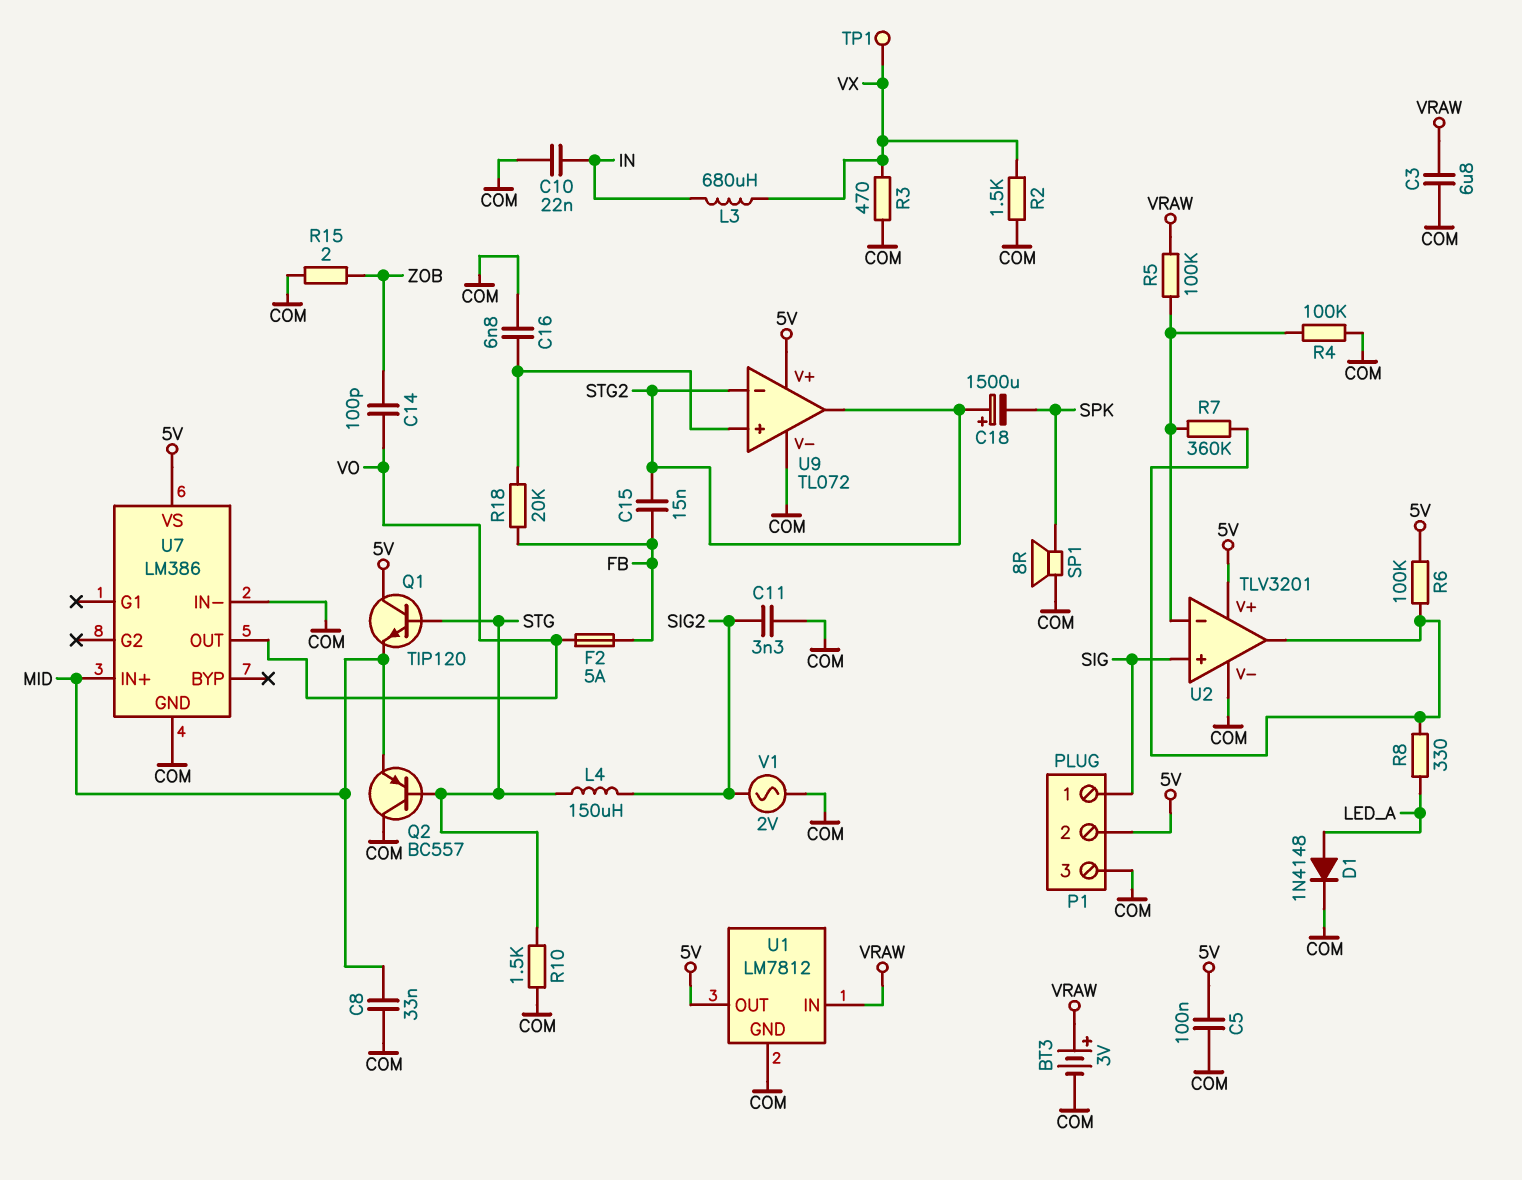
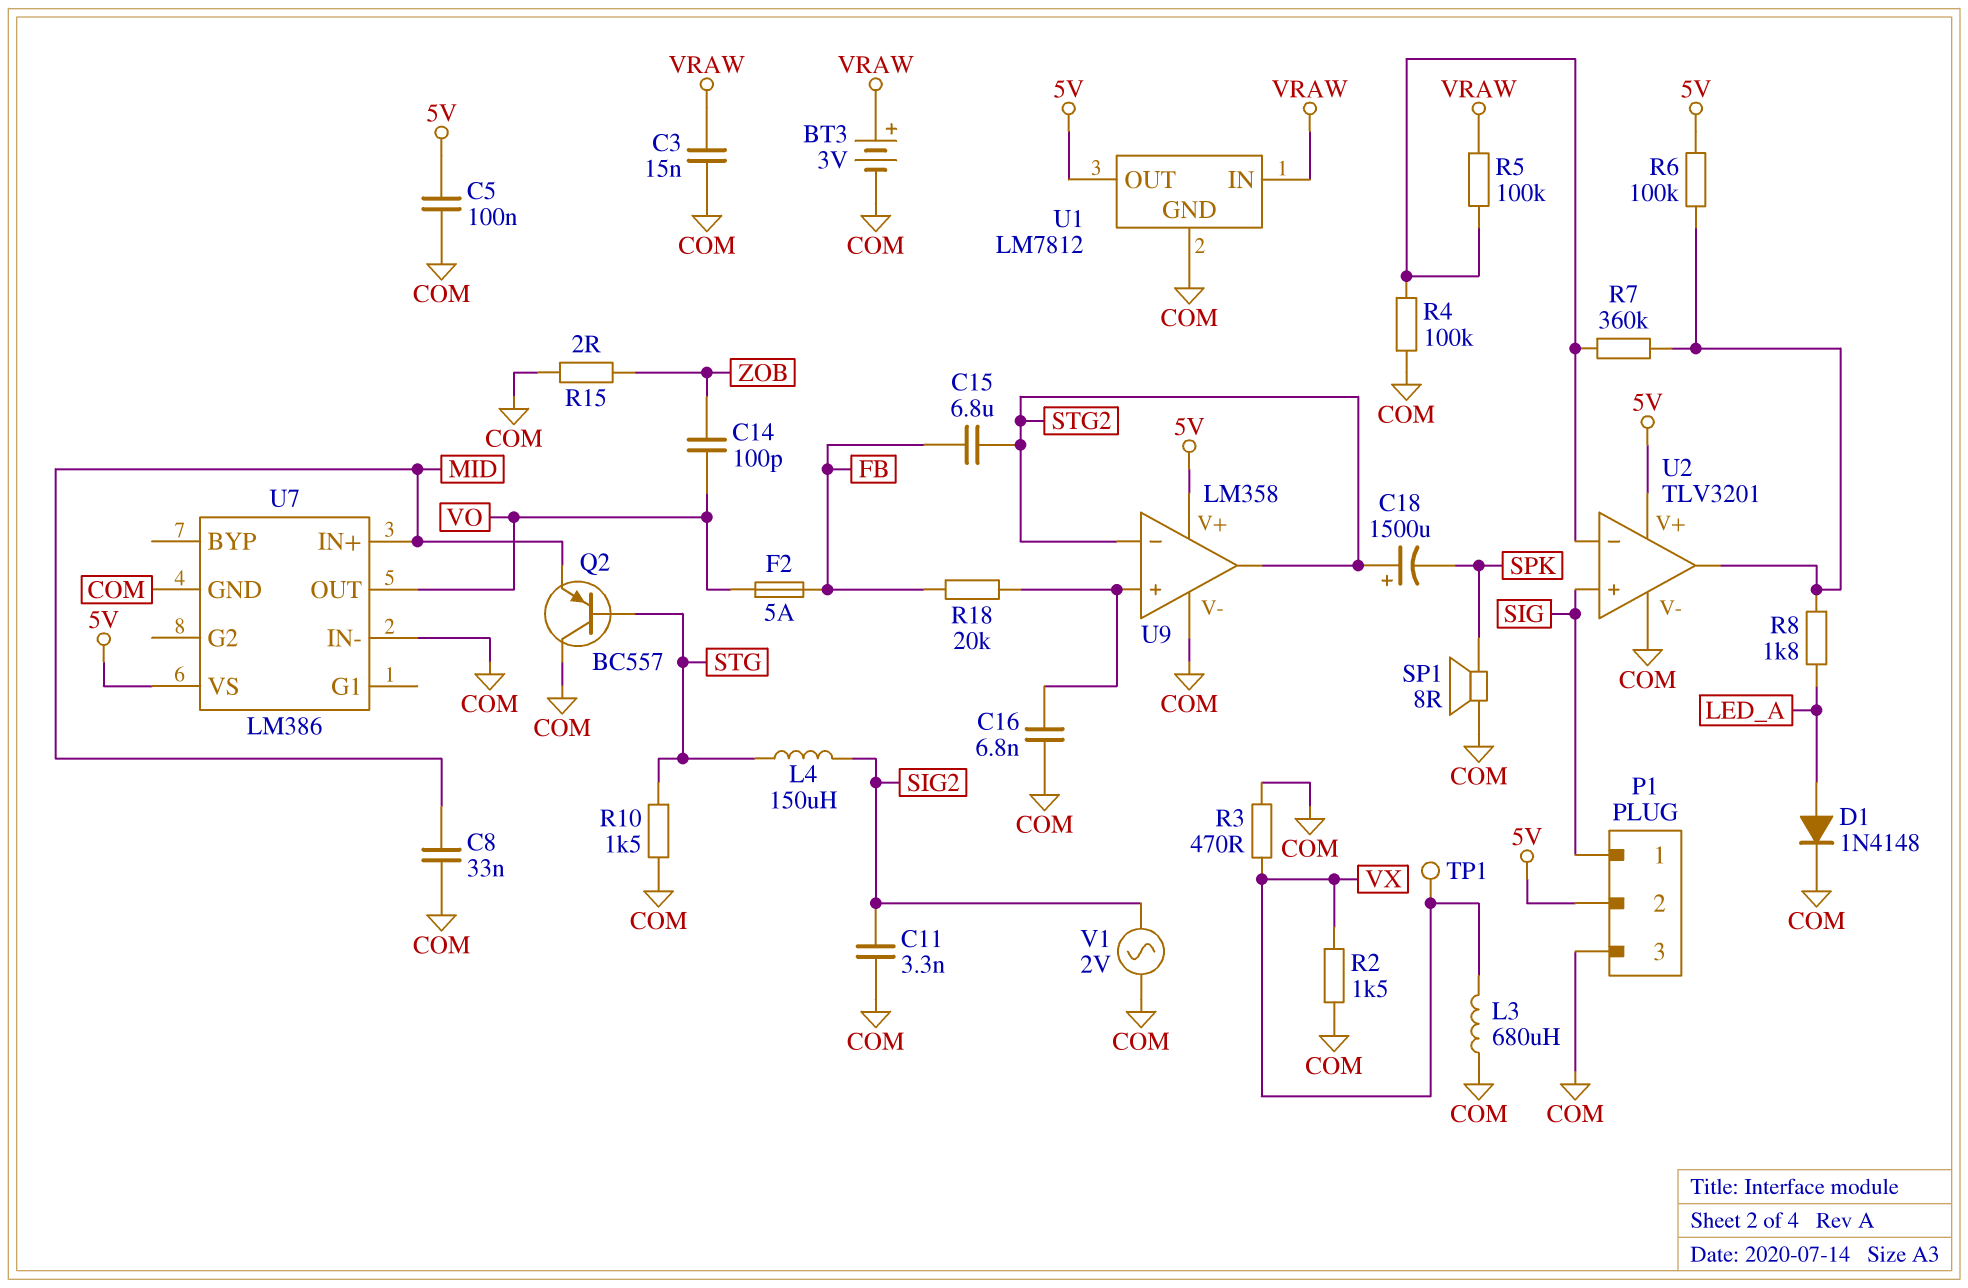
C3: 6.8uF (COM, VRAW) -> 15nF (COM, VRAW)
C10: 22nF (COM, IN) -> none
C15: 15nF (FB, STG2) -> 6.8uF (FB, STG2)
L3: 680uH (IN, VX) -> 680uH (COM, VX)
Q1: NPN TIP120 (B STG, C 5V, E MID) -> none
R8: 330 (LED_A, U2/out) -> 1.8k (LED_A, U2/out)
U9: TL072 -> LM358

